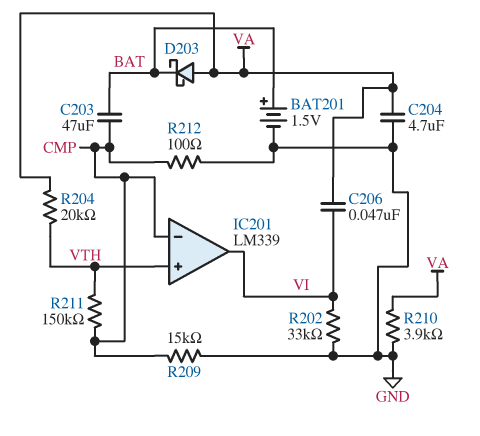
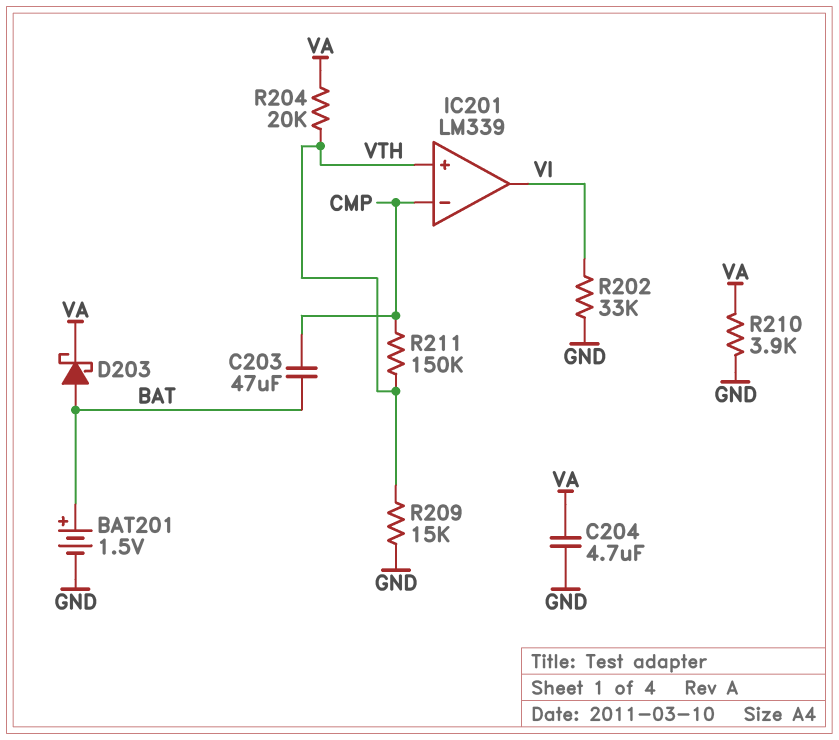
C206: 47nF (VA, VI) -> none
D203: schottky (A VA, K BAT) -> schottky (A BAT, K VA)
R209: 15k (CMP, GND) -> 15k (GND, VTH)
R212: 100 (CMP, GND) -> none

